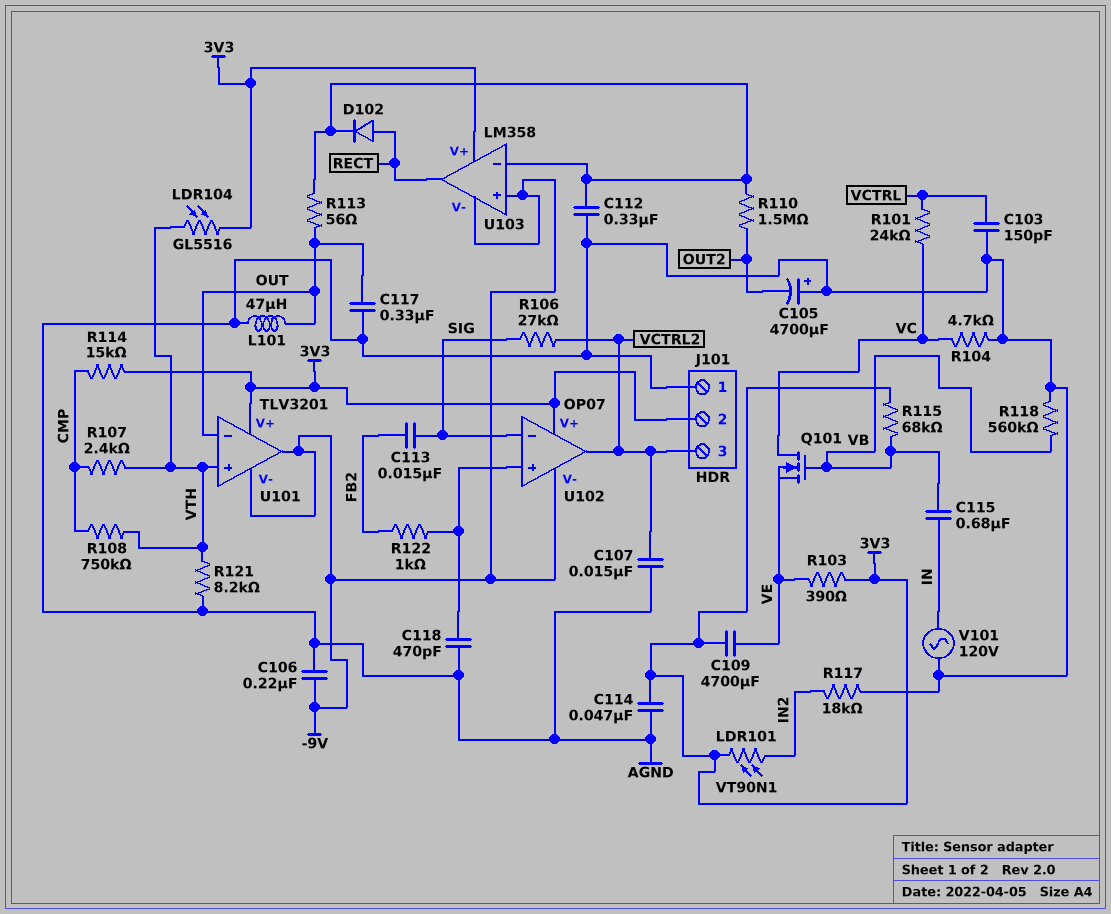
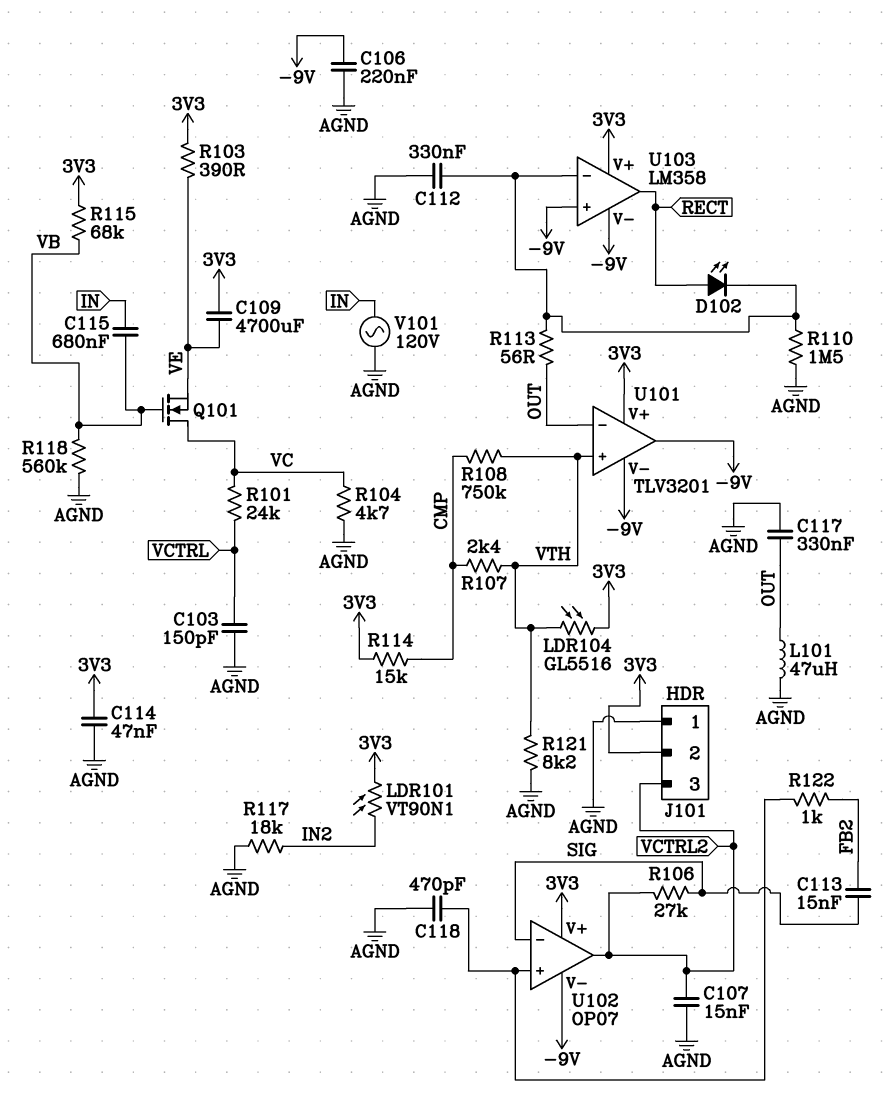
C105: 4700uF (plus AGND, minus OUT2) -> none
D102: diode (A RECT, K U103/in-) -> LED (A RECT, K U103/in-)
R110: 1.5M (OUT2, U103/in-) -> 1.5M (AGND, U103/in-)

